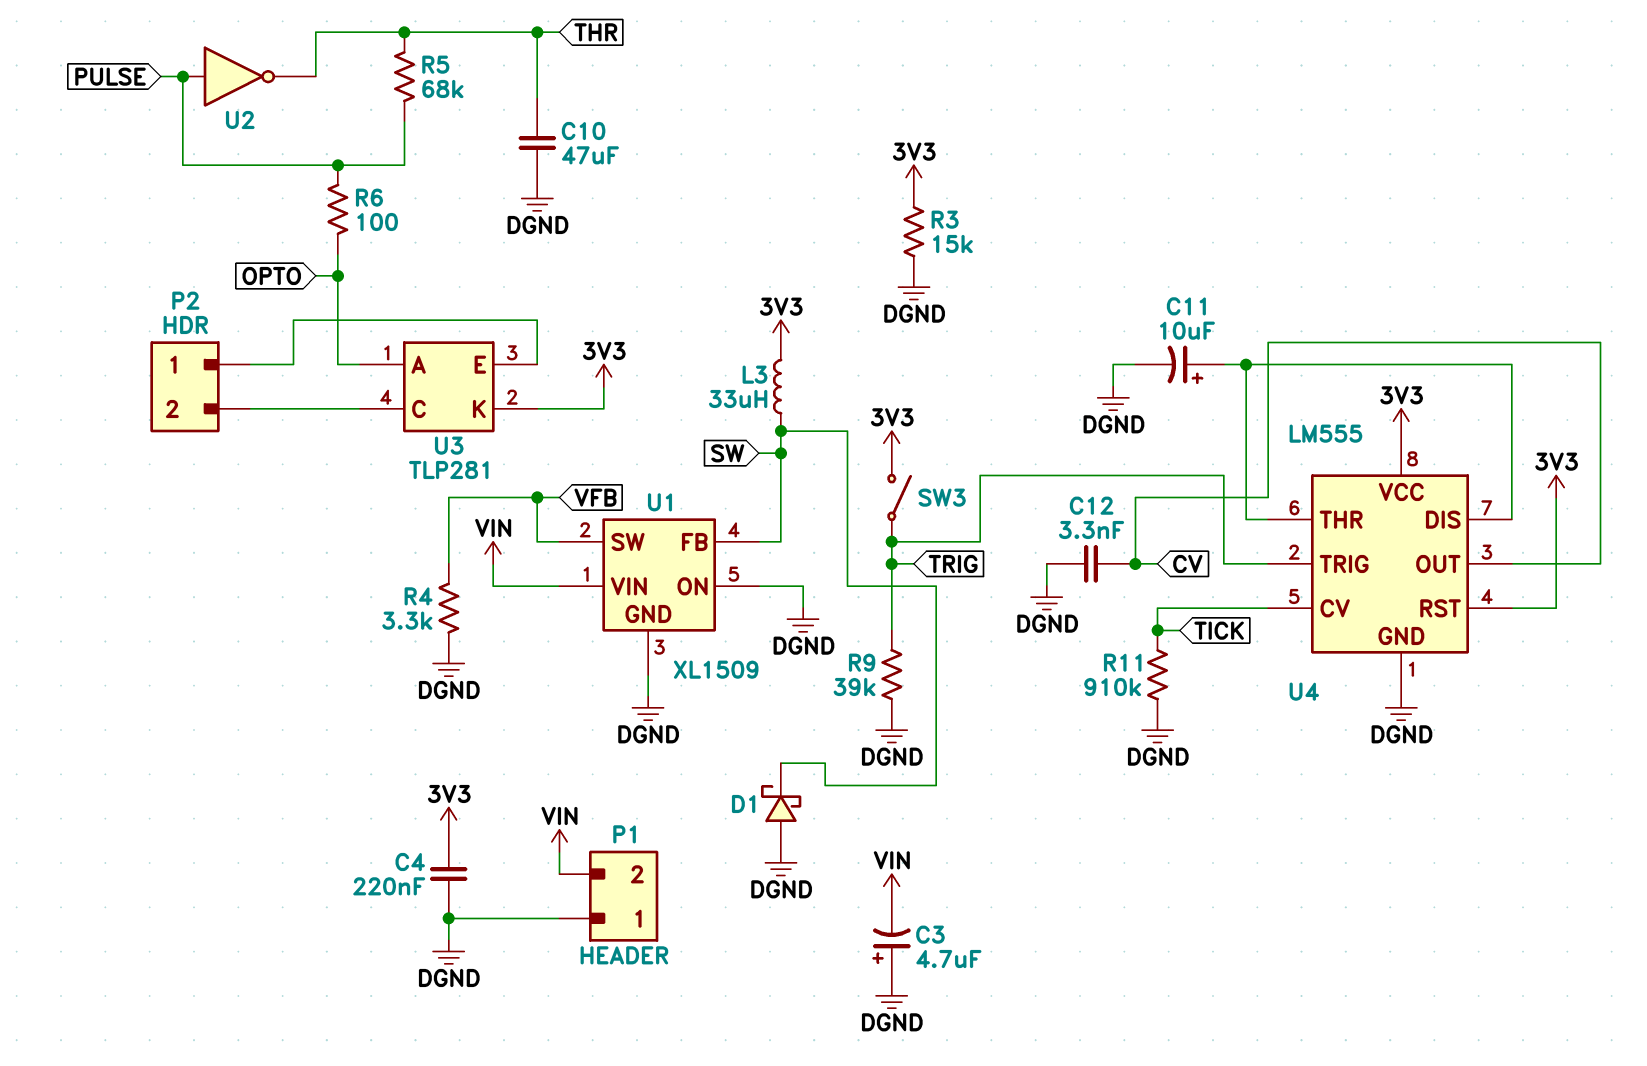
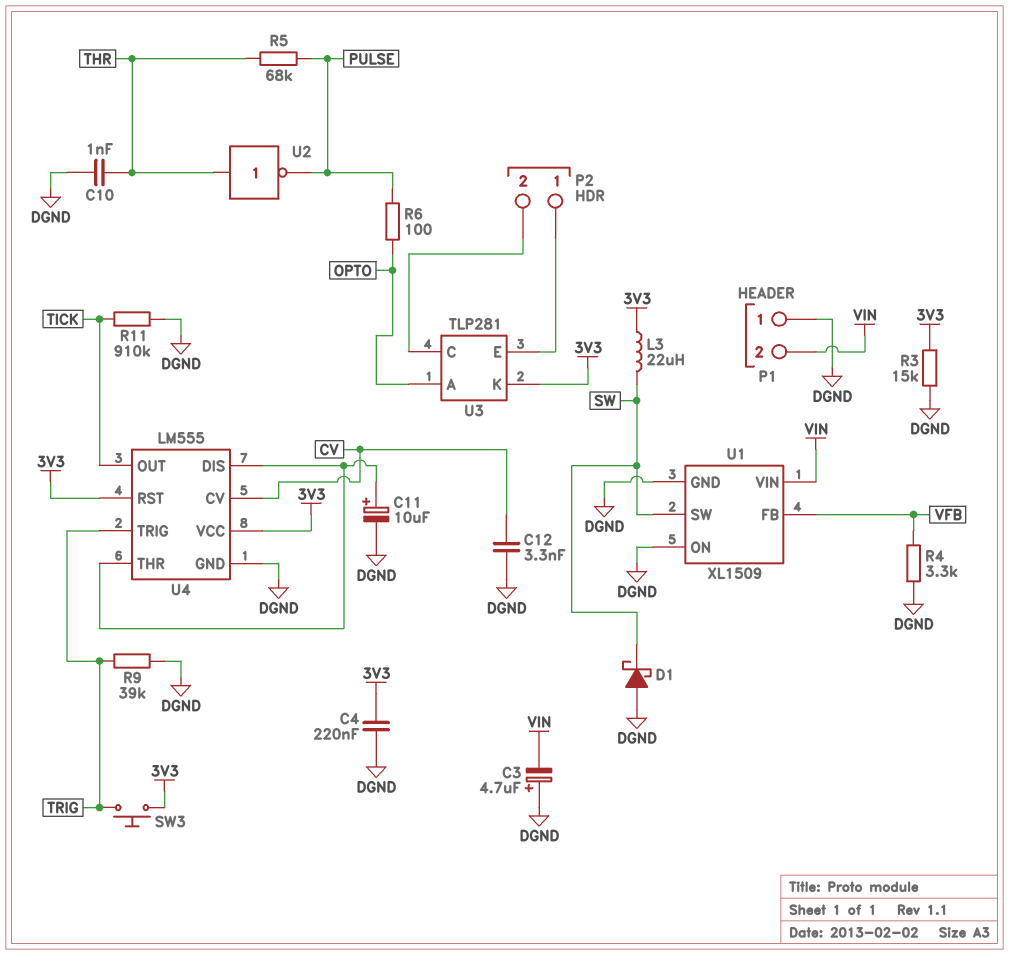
C10: 47uF (DGND, THR) -> 1nF (DGND, THR)
L3: 33uH (3V3, SW) -> 22uH (3V3, SW)
SW3: switch (3V3, TRIG) -> button (3V3, TRIG)
U1 pin FB: SW -> VFB
U1 pin SW: VFB -> SW
U2: NOT (in PULSE, out THR) -> NOT (in THR, out PULSE)
U4 pin CV: TICK -> CV
U4 pin OUT: CV -> TICK

